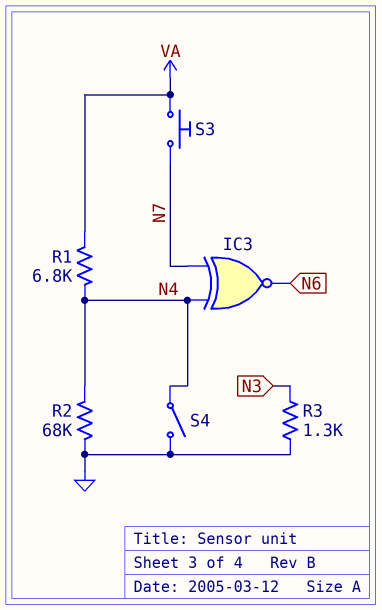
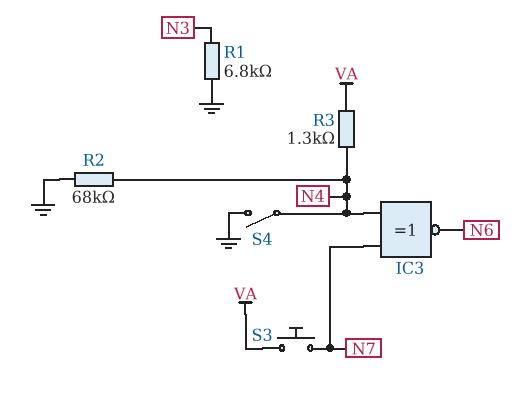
R1: 6.8k (N4, VA) -> 6.8k (GND, N3)
R3: 1.3k (GND, N3) -> 1.3k (N4, VA)

